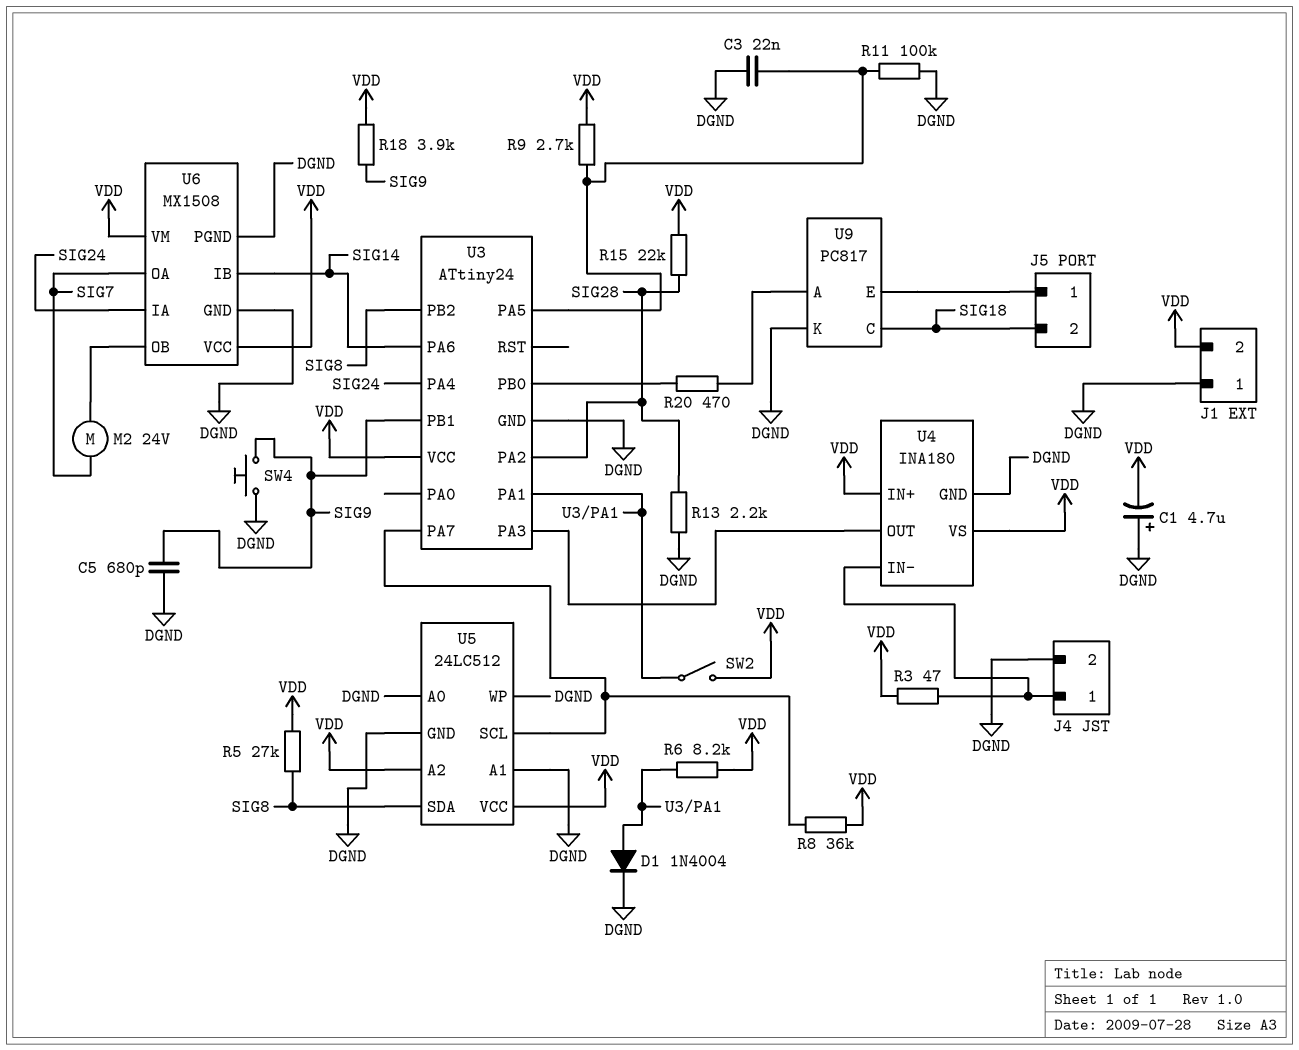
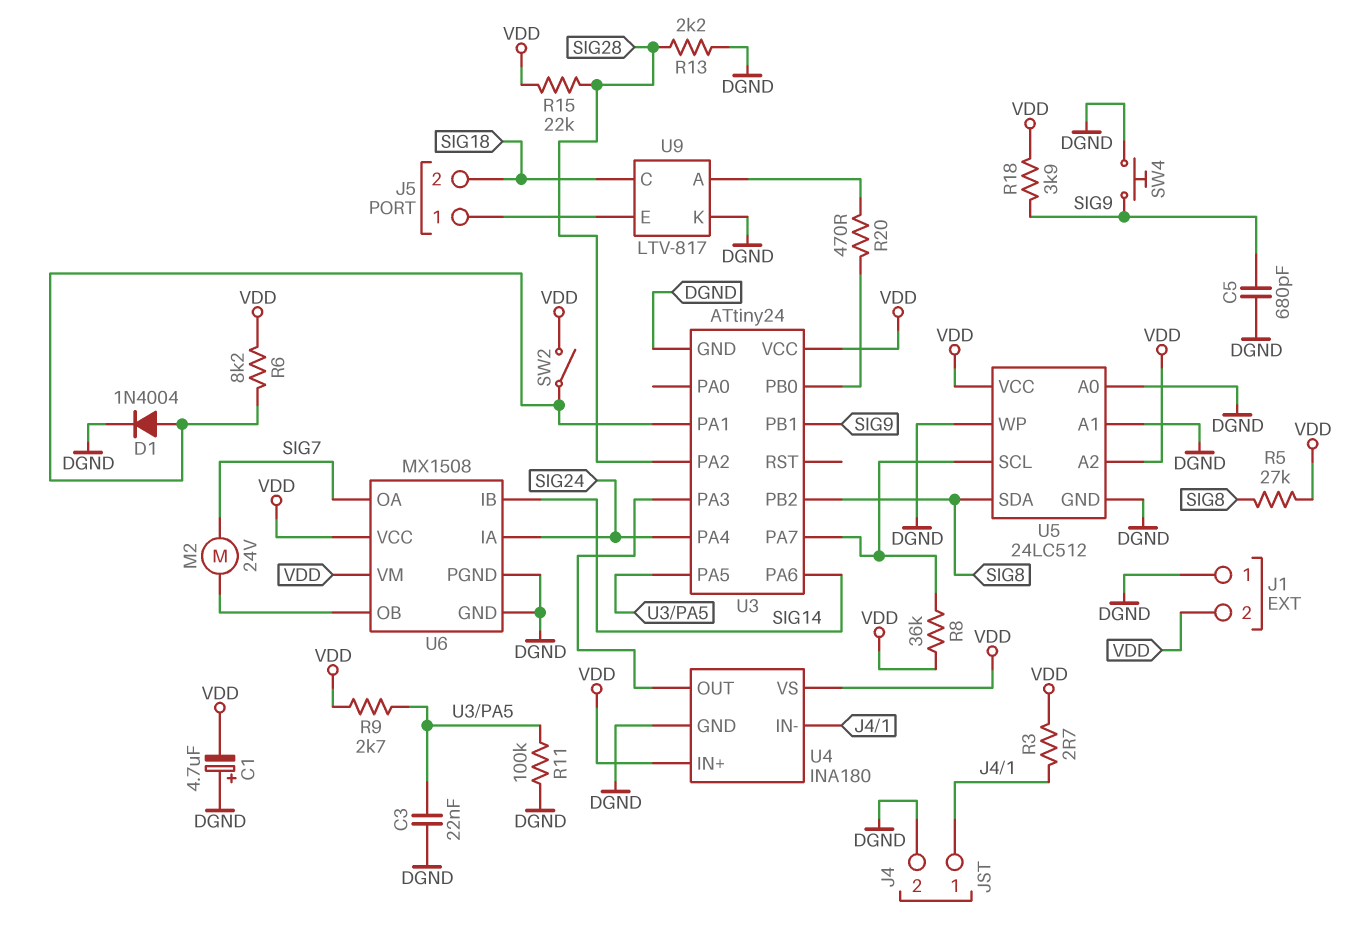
R3: 47 (J4/1, VDD) -> 2.7 (J4/1, VDD)
U9: PC817 -> LTV-817

